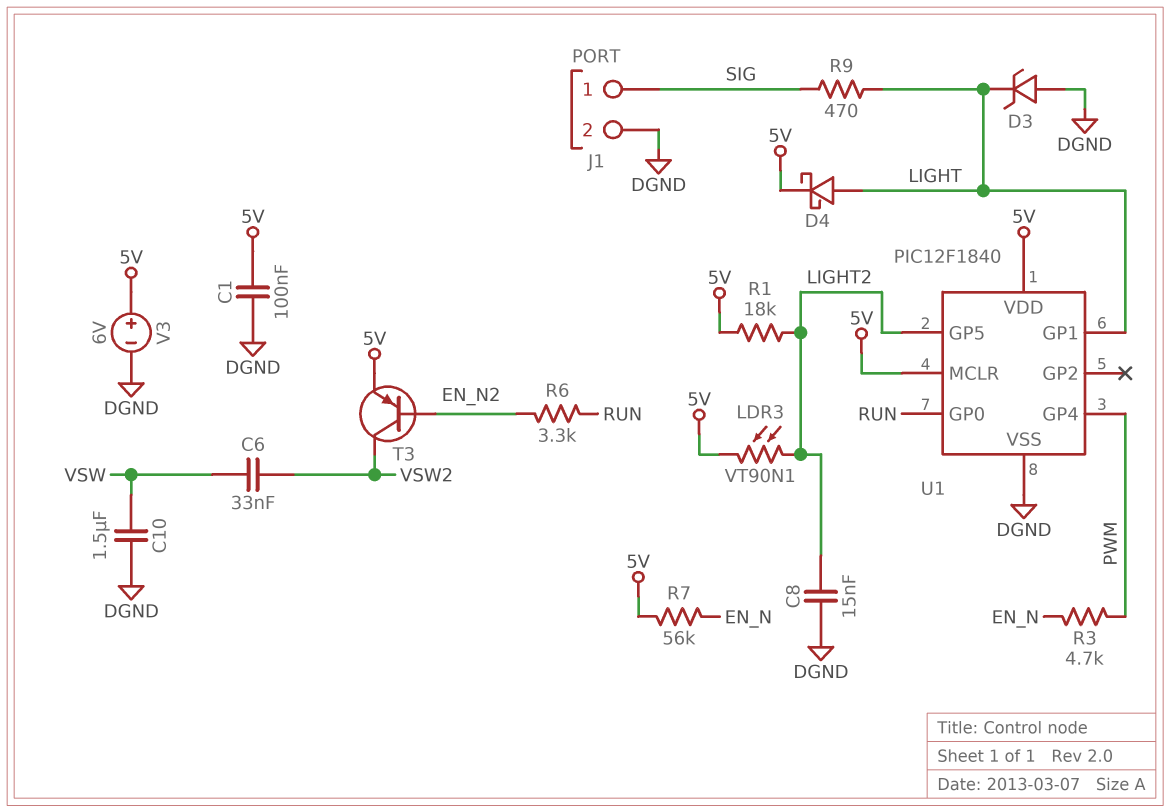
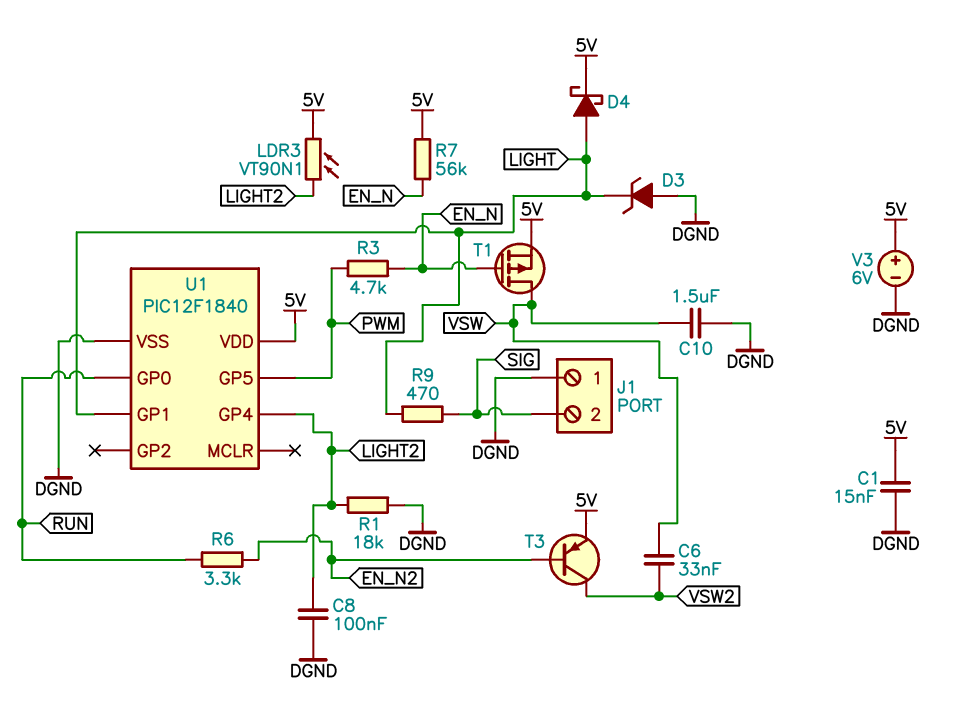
C1: 100nF (5V, DGND) -> 15nF (5V, DGND)
C8: 15nF (DGND, LIGHT2) -> 100nF (DGND, LIGHT2)
J1 pin 1: SIG -> DGND
J1 pin 2: DGND -> SIG
R1: 18k (5V, LIGHT2) -> 18k (DGND, LIGHT2)
T1: none -> PMOS (G EN_N, D VSW, S 5V)
U1 pin GP4: PWM -> LIGHT2
U1 pin GP5: LIGHT2 -> PWM
U1 pin MCLR: 5V -> none

